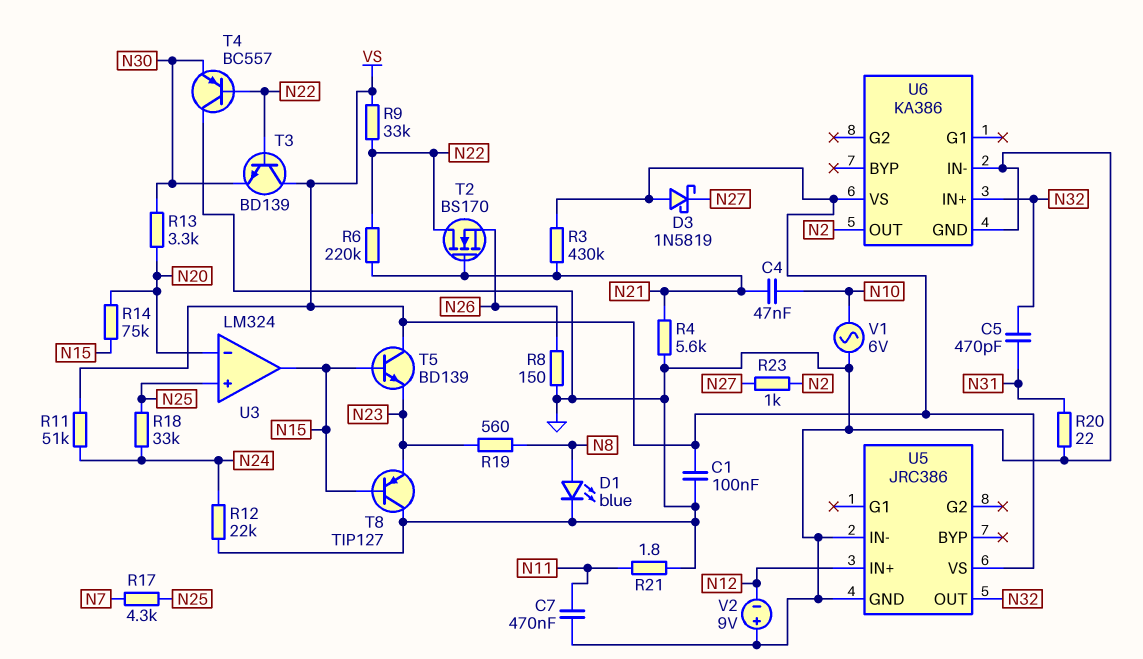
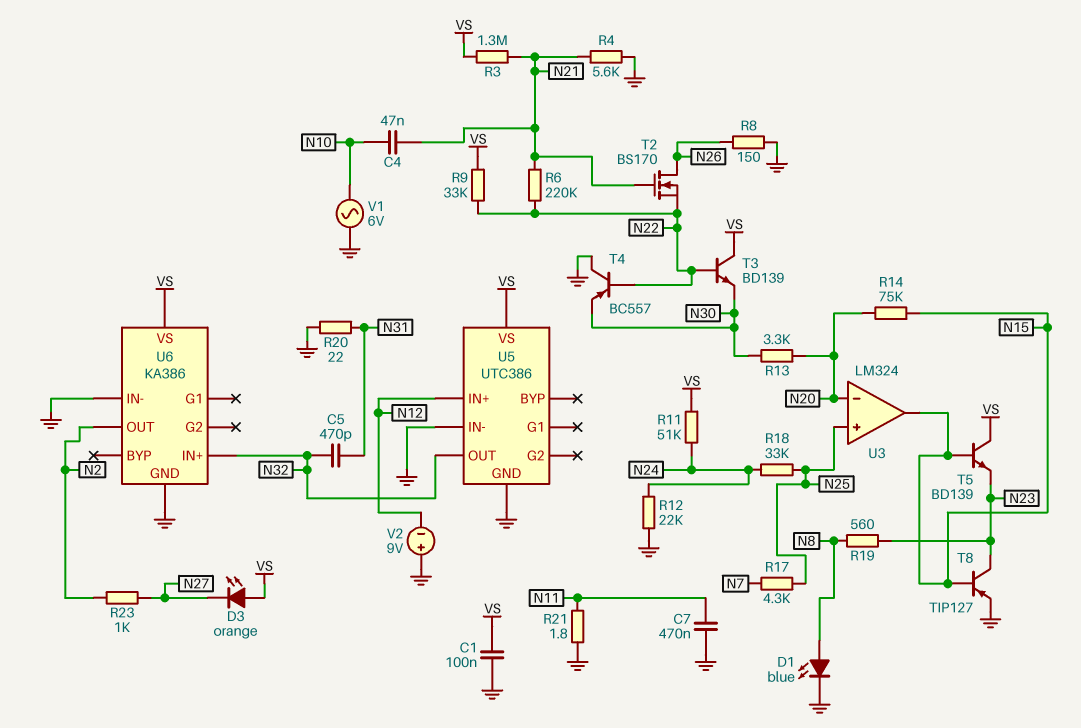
D3: schottky 1N5819 (A VS, K N27) -> LED orange (A VS, K N27)
R3: 430k (N21, VS) -> 1.3M (N21, VS)
T2: NMOS BS170 (G N21, D N22, S N26) -> NMOS BS170 (G N21, D N26, S N22)
T8: PNP TIP127 (B N15, C GND, E N23) -> PNP TIP127 (B N15, C N23, E GND)
U5: JRC386 -> UTC386

